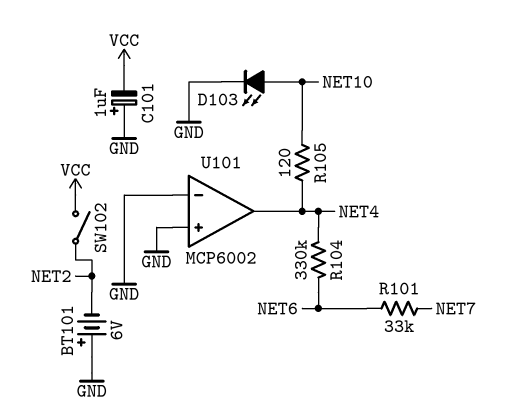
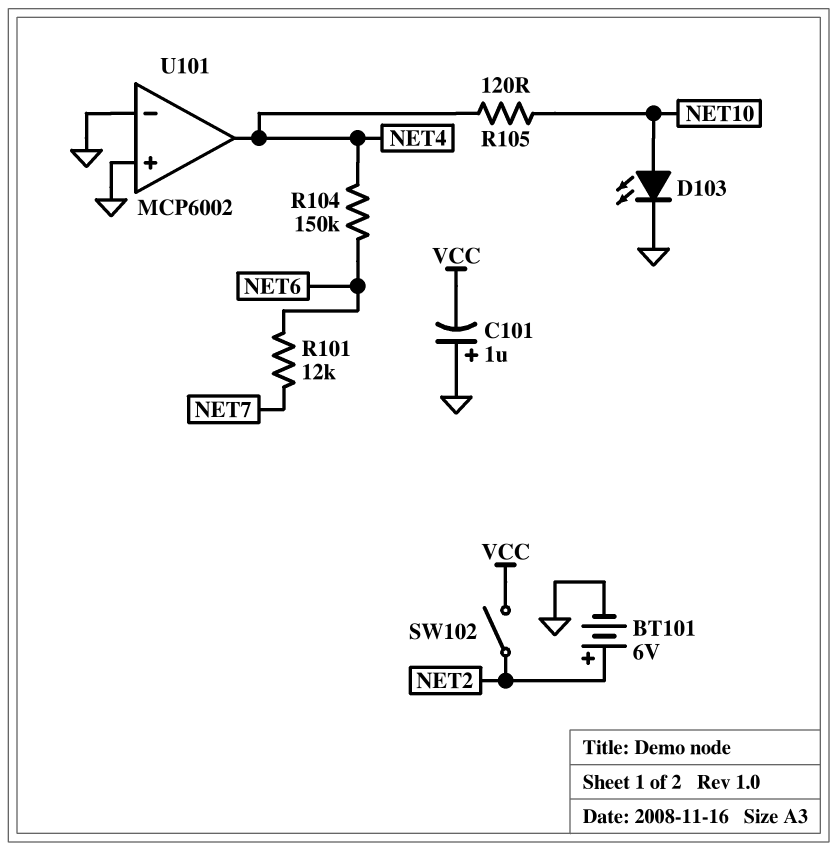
BT101: 6V (plus GND, minus NET2) -> 6V (plus NET2, minus GND)
R101: 33k (NET6, NET7) -> 12k (NET6, NET7)
R104: 330k (NET4, NET6) -> 150k (NET4, NET6)

